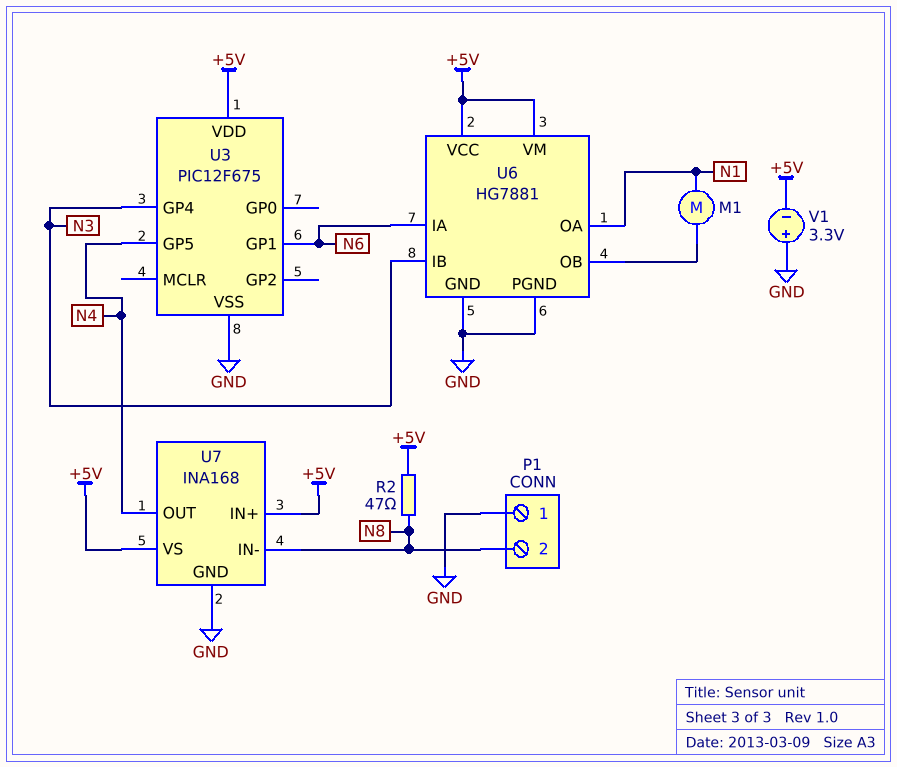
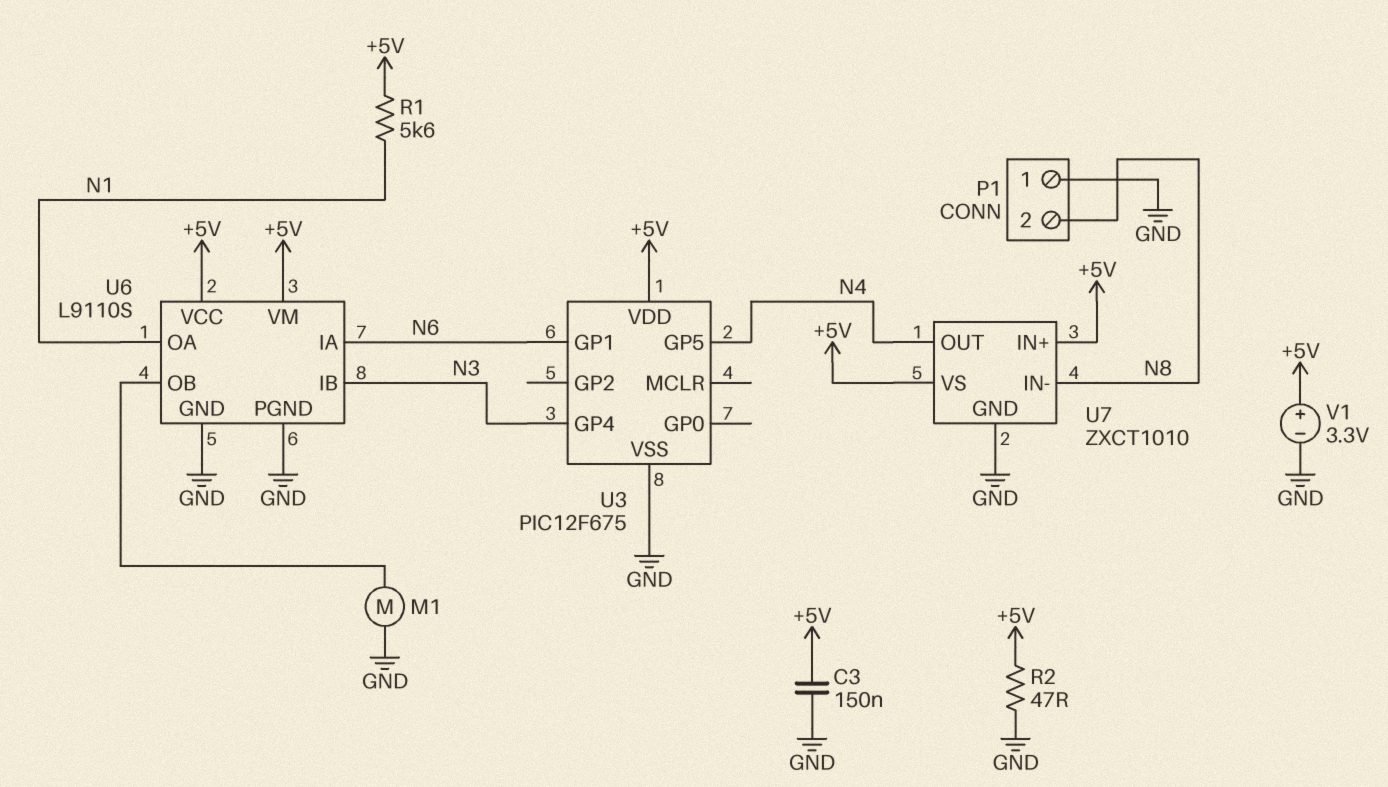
C3: none -> 150nF (+5V, GND)
M1: motor (N1, U6/OB) -> motor (GND, U6/OB)
R1: none -> 5.6k (+5V, N1)
R2: 47 (+5V, N8) -> 47 (+5V, GND)
U6: HG7881 -> L9110S
U7: INA168 -> ZXCT1010
V1: 3.3V (plus GND, minus +5V) -> 3.3V (plus +5V, minus GND)

